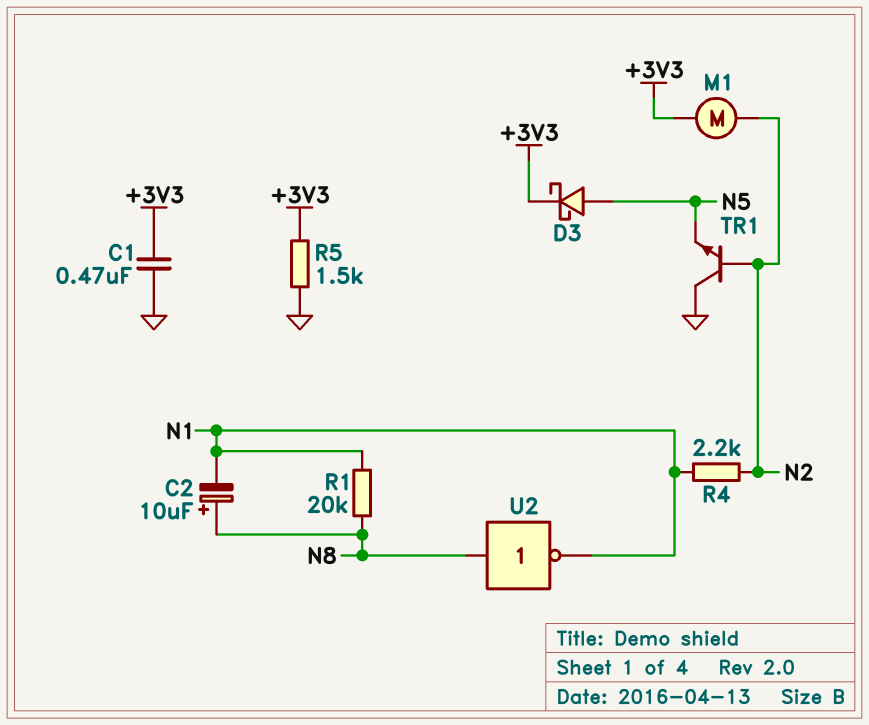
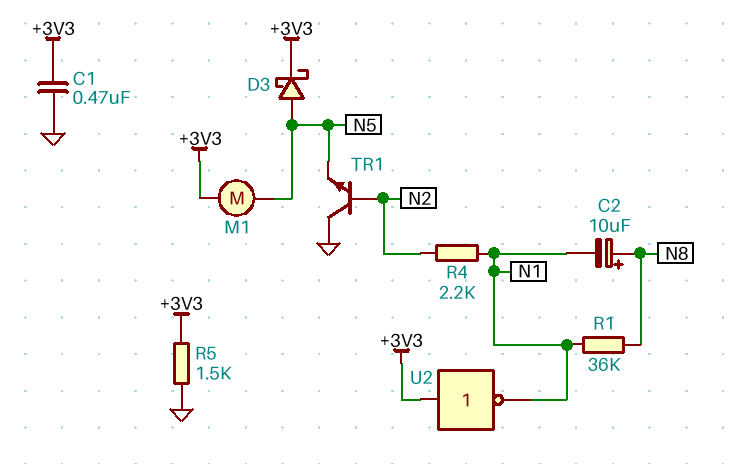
M1: motor (+3V3, N2) -> motor (+3V3, N5)
R1: 20k (N1, N8) -> 36k (N1, N8)
U2: NOT (in N8, out N1) -> NOT (in +3V3, out N1)

